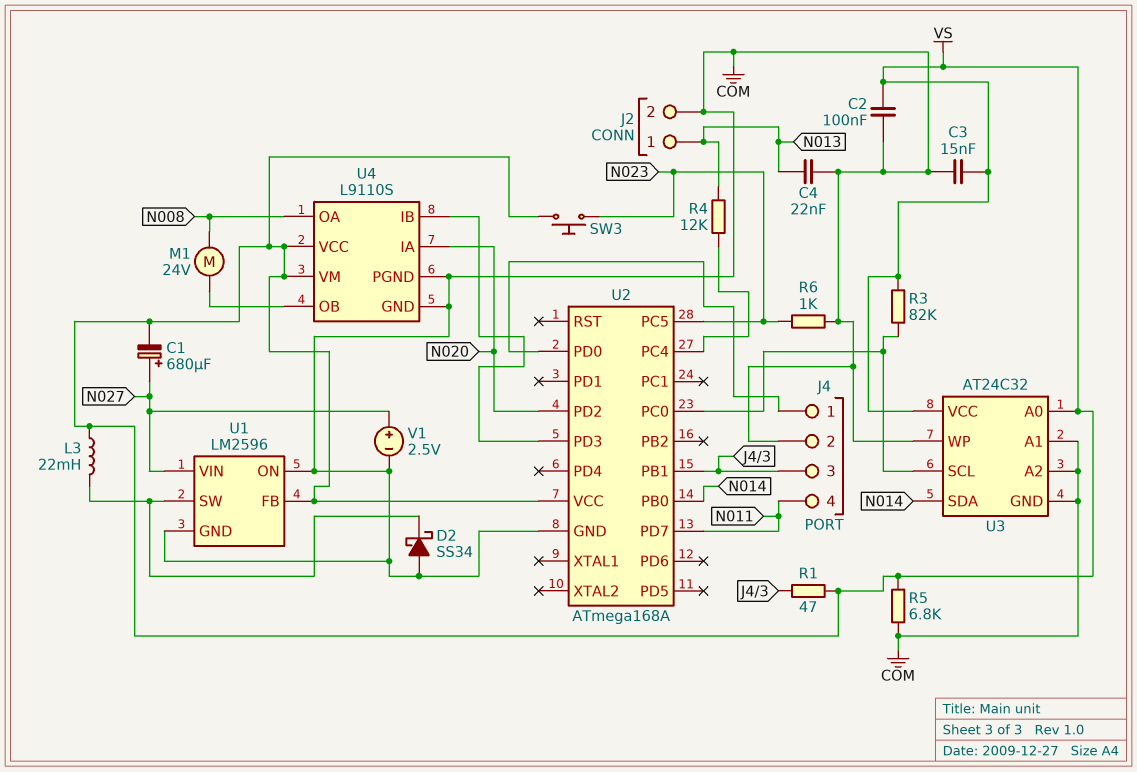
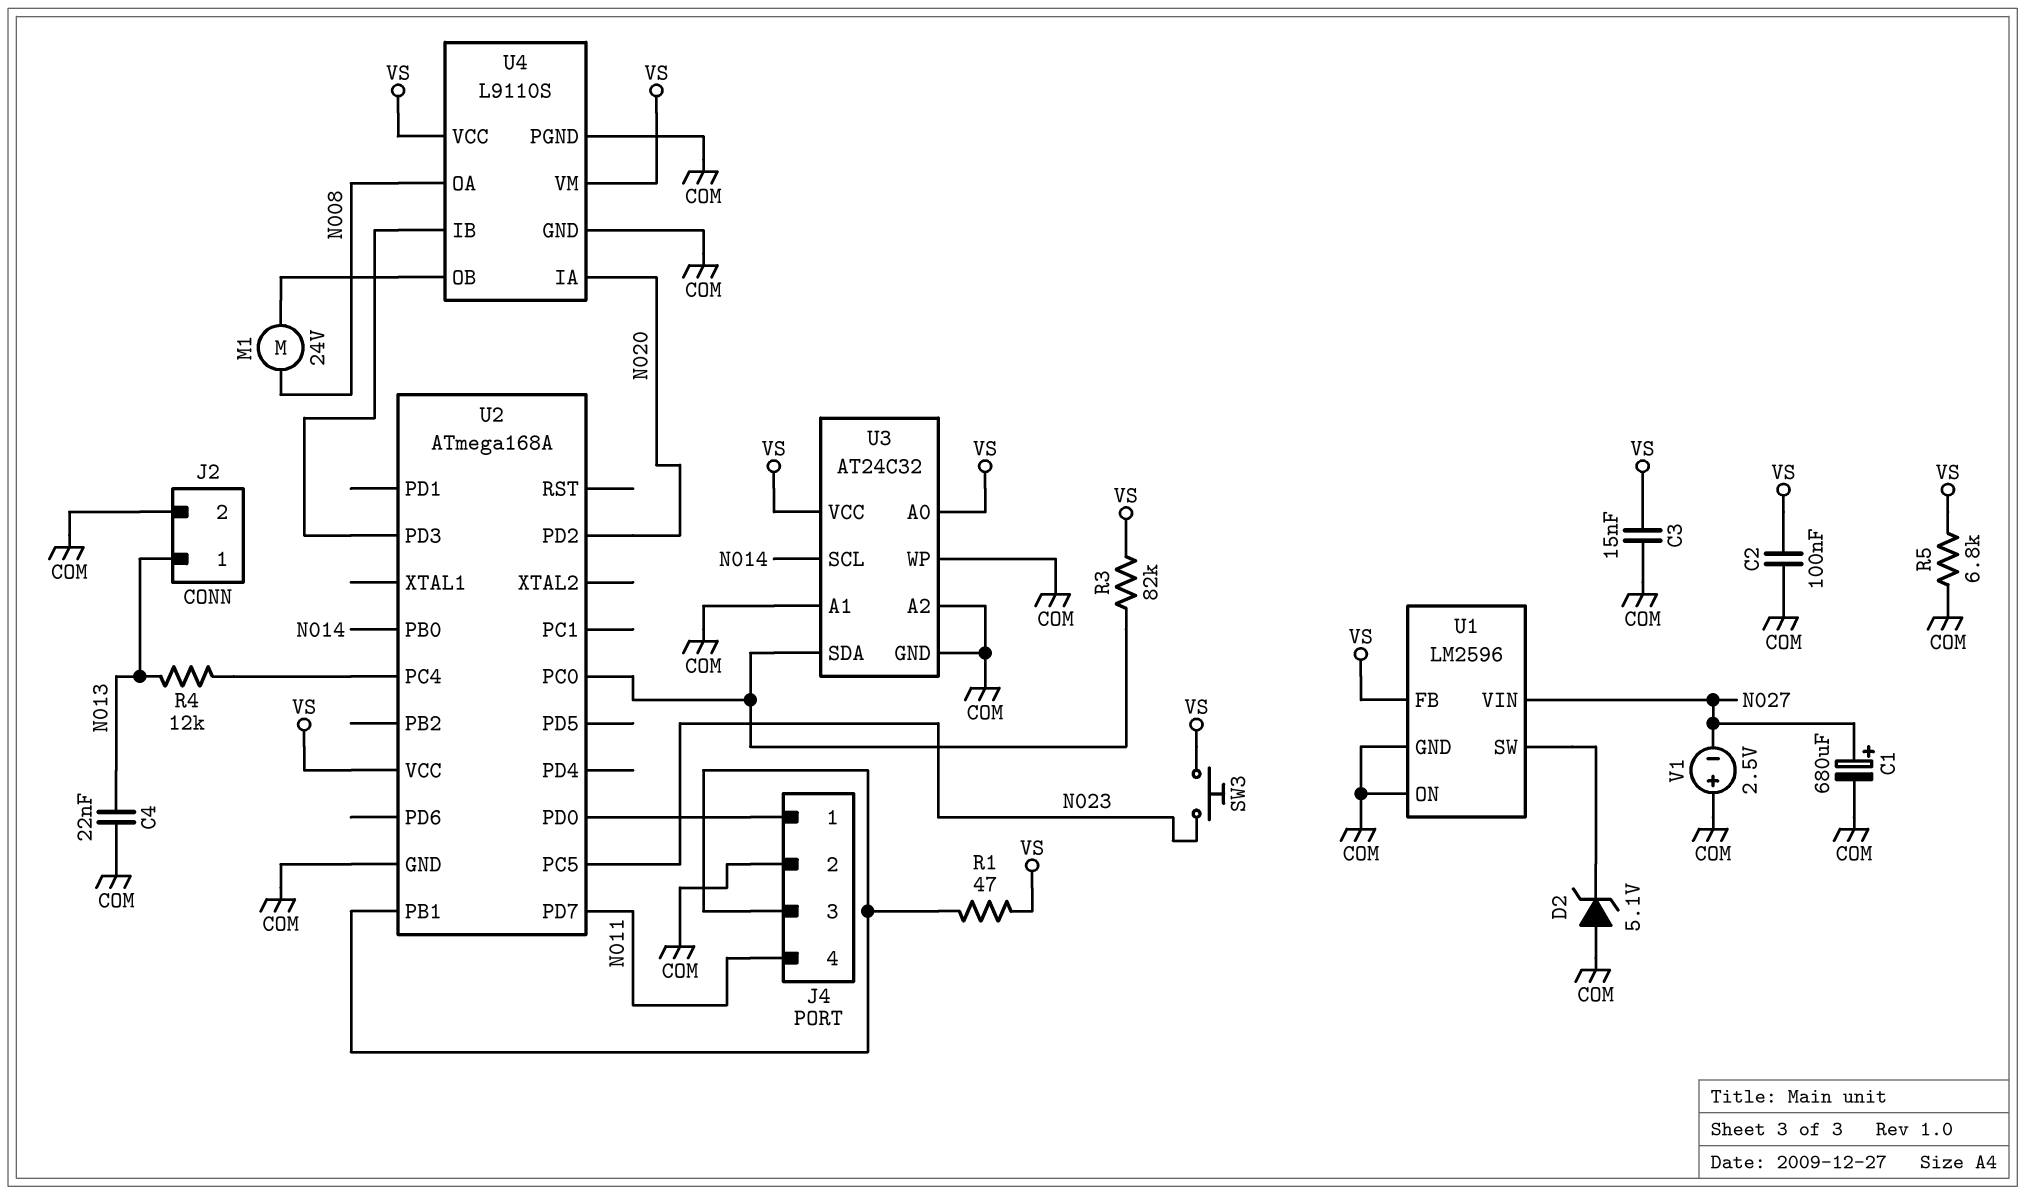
C1: 680uF (plus N027, minus VS) -> 680uF (plus N027, minus COM)
D2: schottky SS34 (A COM, K U1/SW) -> zener 5.1V (A COM, K U1/SW)
L3: 22mH (U1/SW, VS) -> none
R6: 1k (COM, N023) -> none
U3 pin SCL: U2/PC0 -> N014
U3 pin SDA: N014 -> U2/PC0
V1: 2.5V (plus N027, minus COM) -> 2.5V (plus COM, minus N027)

